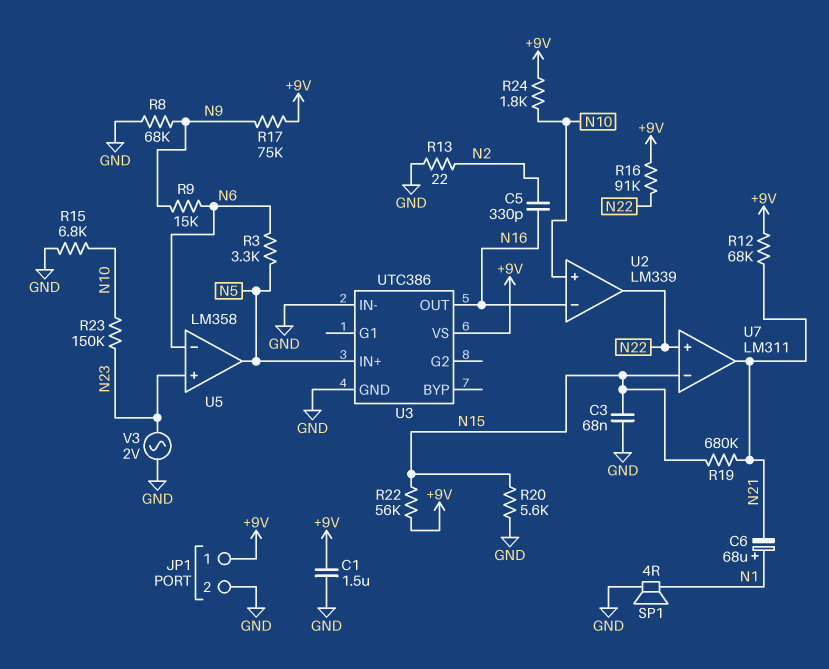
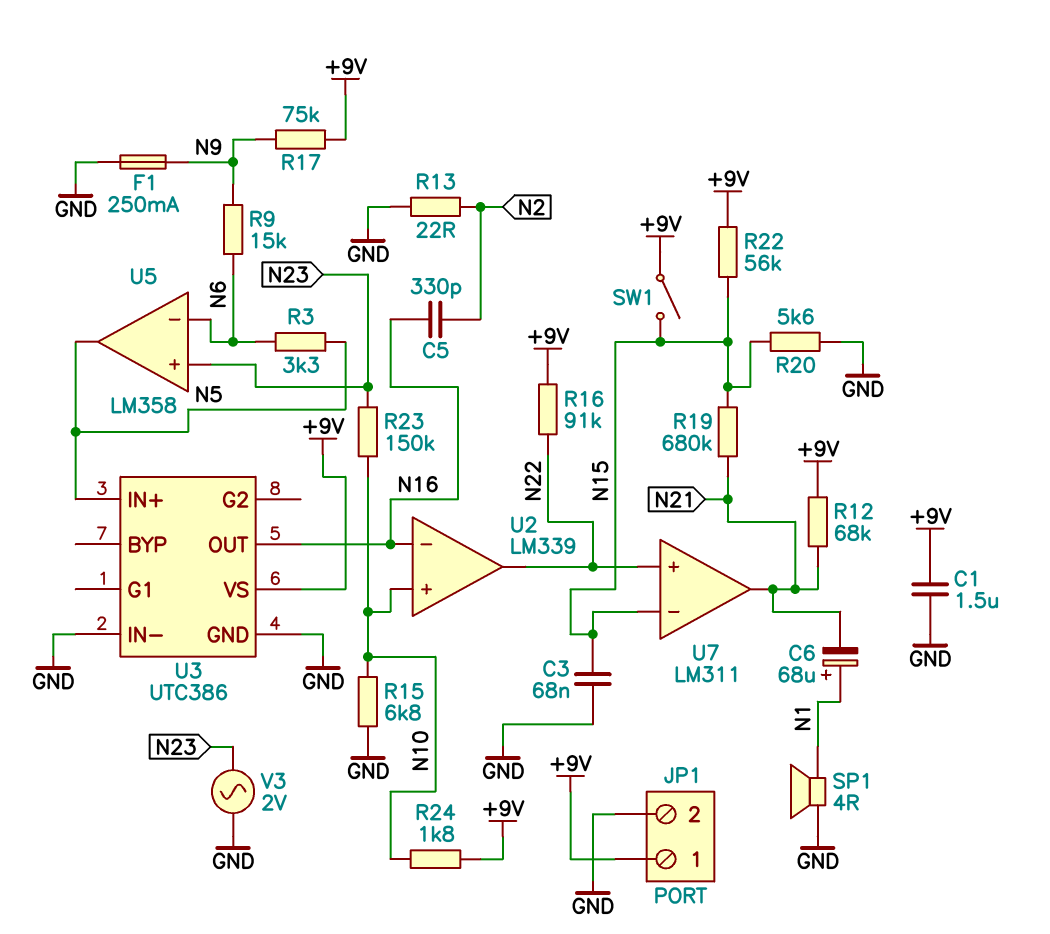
F1: none -> 250mA (GND, N9)
R8: 68k (GND, N9) -> none
SW1: none -> switch (+9V, N15)

